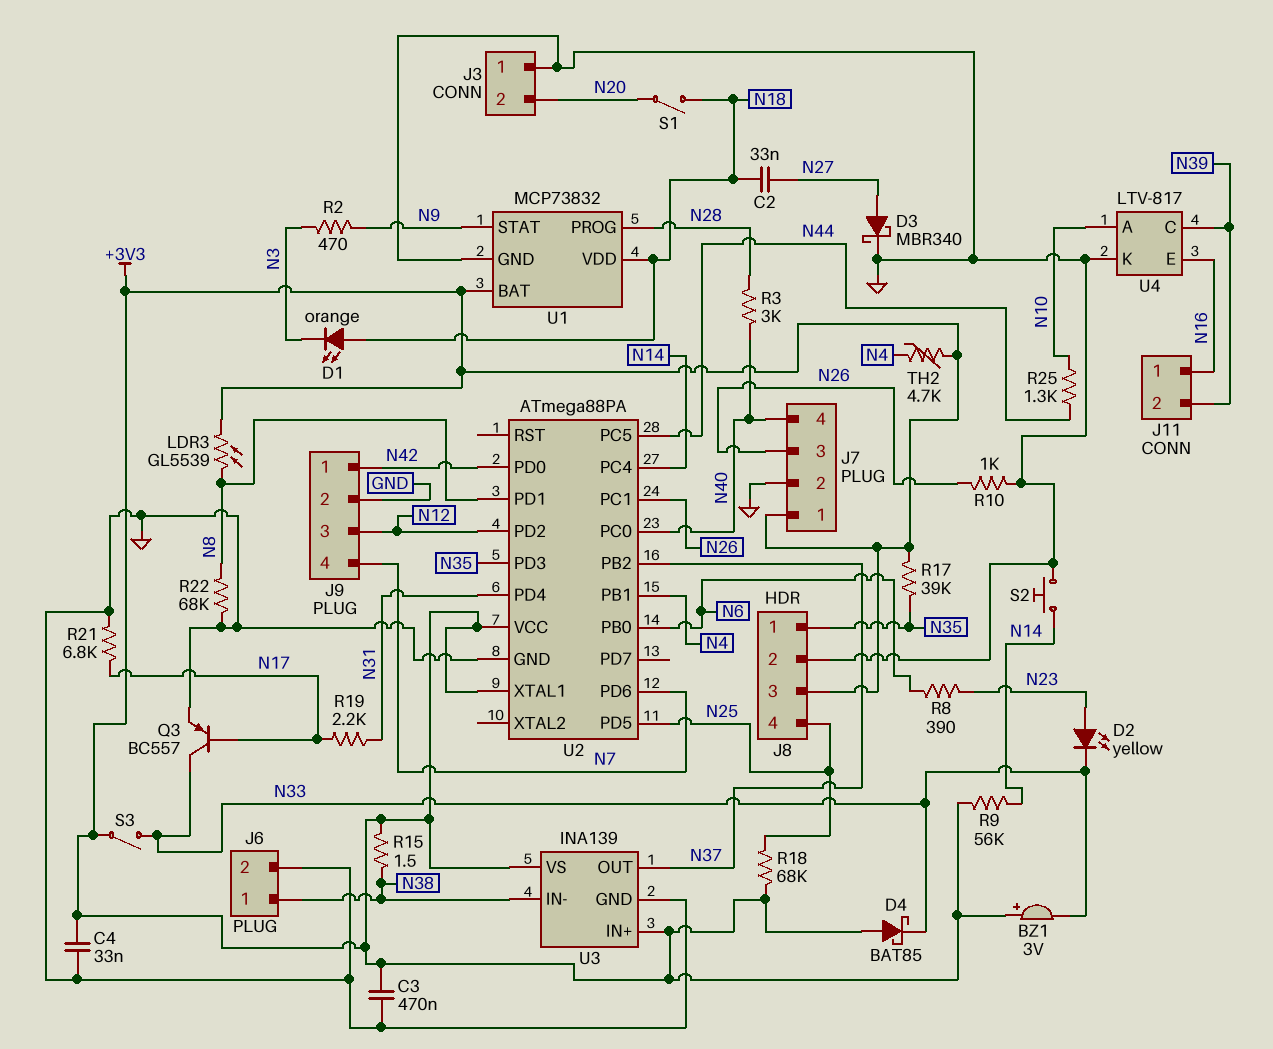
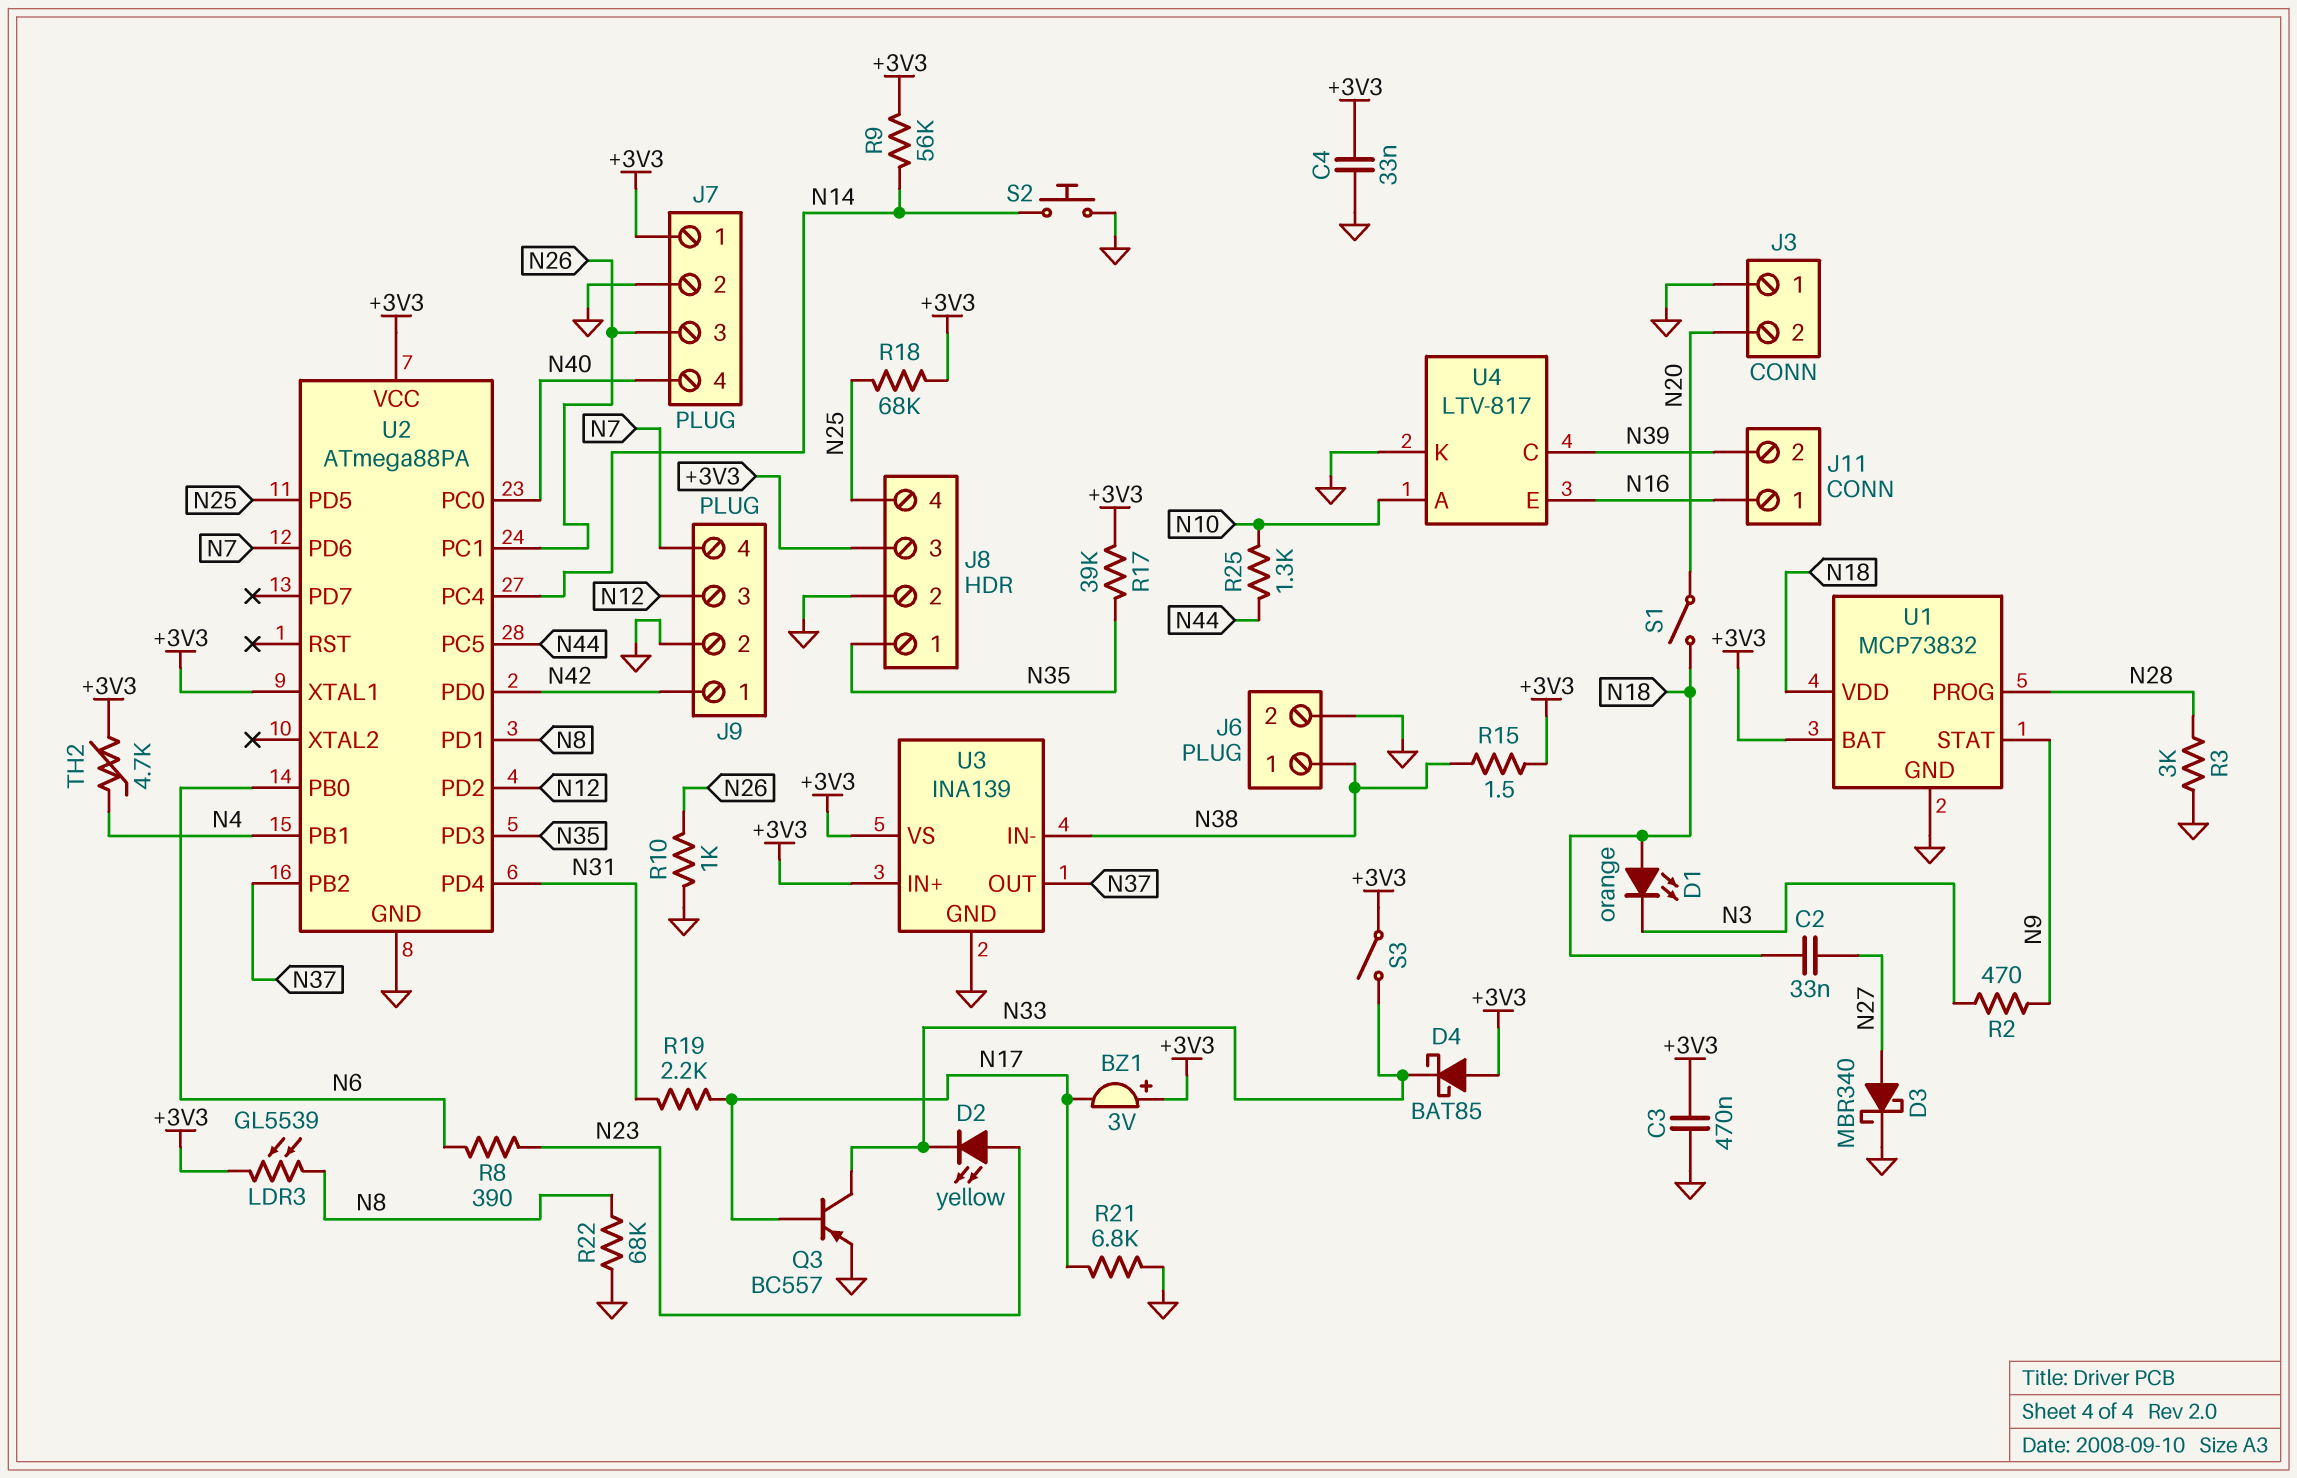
BZ1: buzzer 3V (plus +3V3, minus N33) -> buzzer 3V (plus +3V3, minus N17)
R3: 3k (N28, N40) -> 3k (GND, N28)

